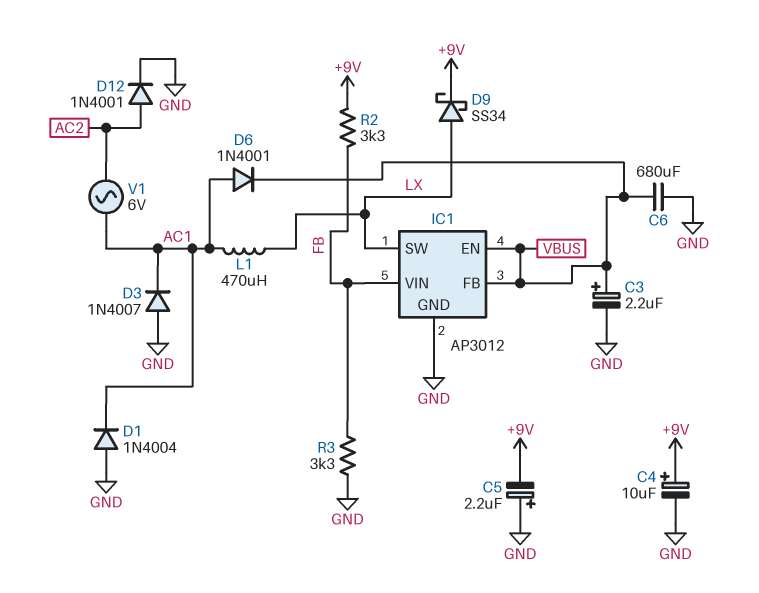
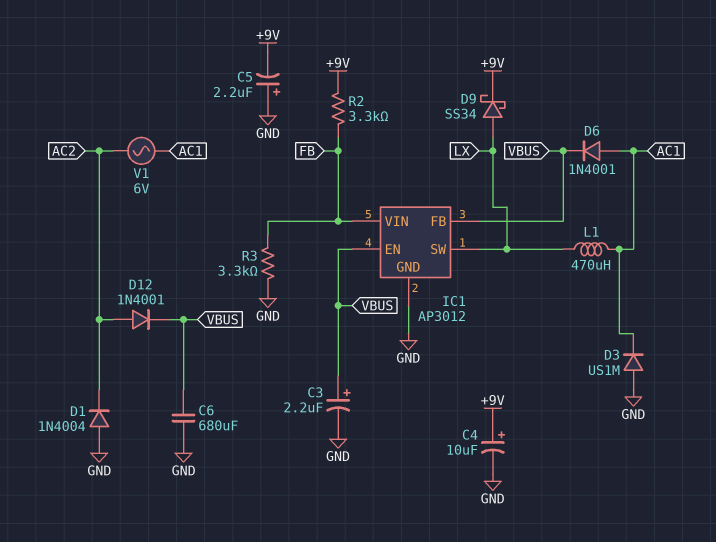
D1: diode 1N4004 (A GND, K AC1) -> diode 1N4004 (A GND, K AC2)
D3: diode 1N4007 (A GND, K AC1) -> diode US1M (A GND, K AC1)
D12: diode 1N4001 (A AC2, K GND) -> diode 1N4001 (A AC2, K VBUS)

